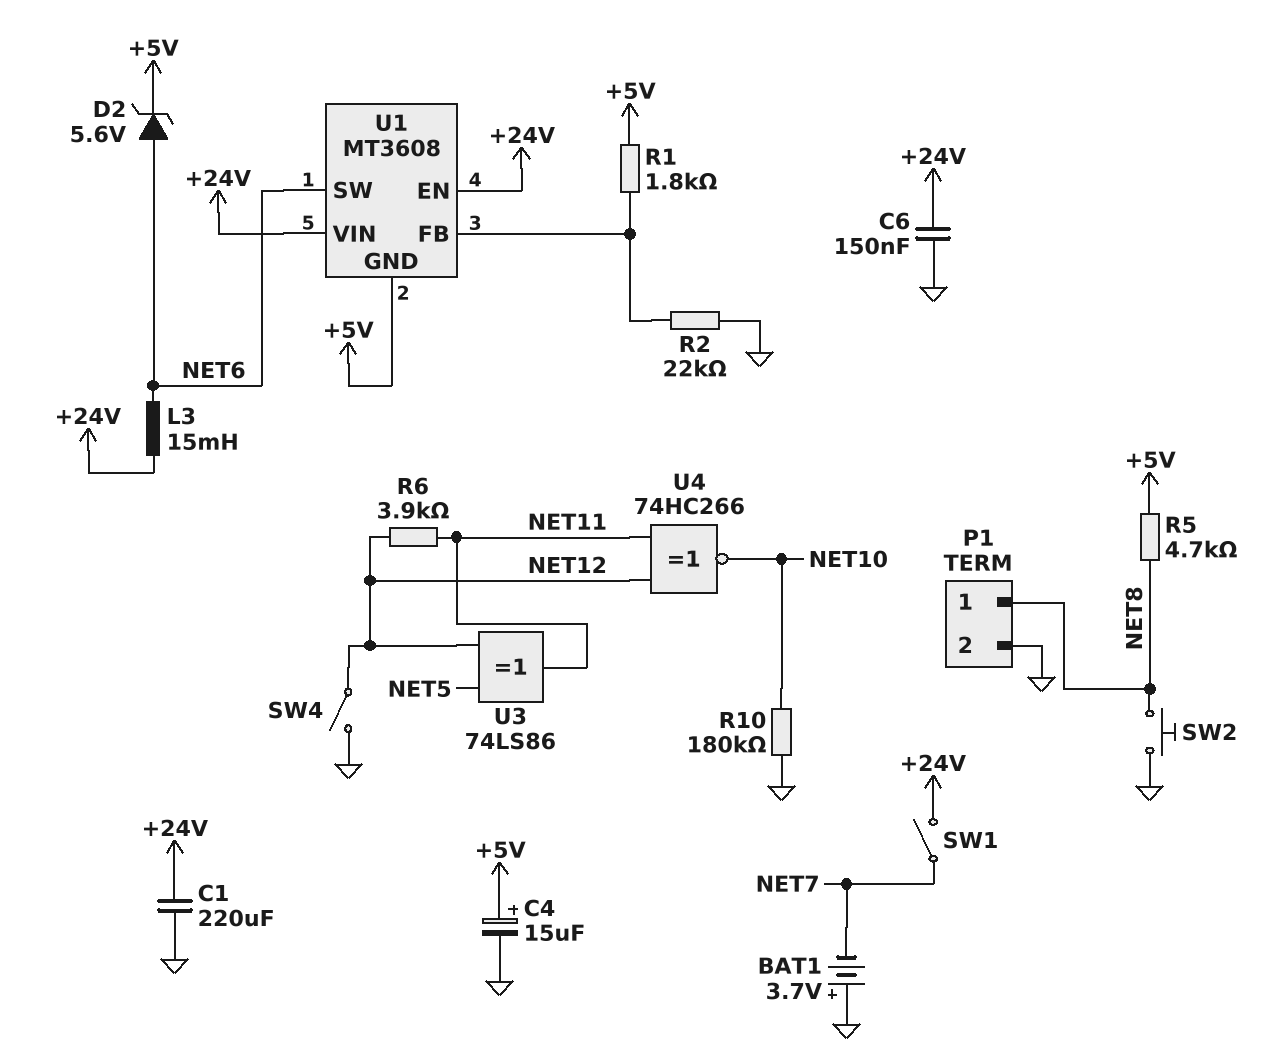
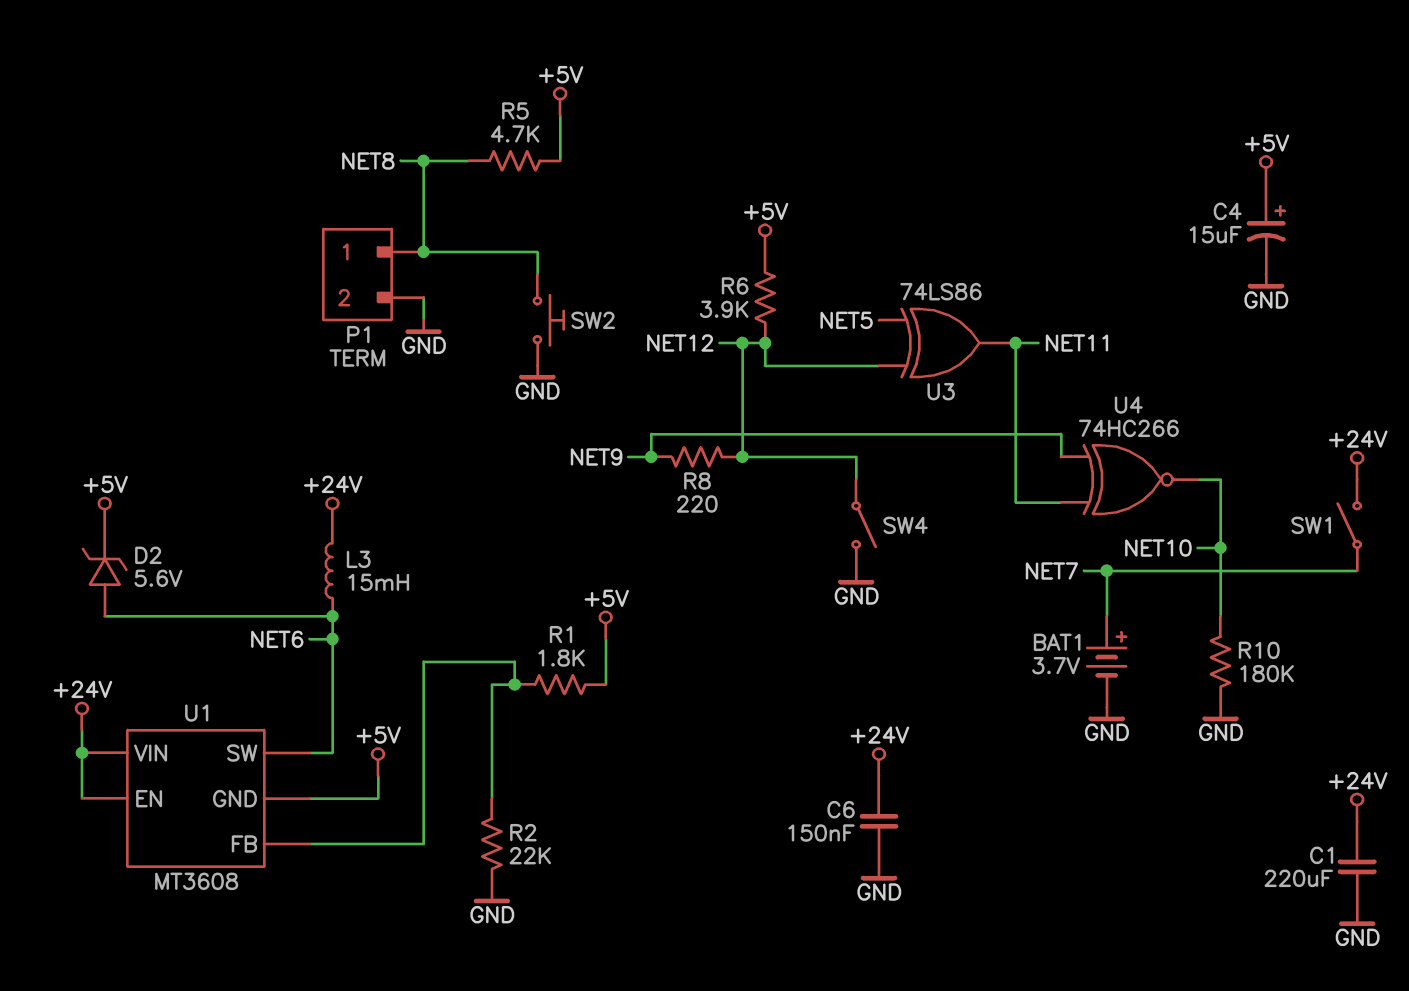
BAT1: 3.7V (plus GND, minus NET7) -> 3.7V (plus NET7, minus GND)
R6: 3.9k (NET11, NET12) -> 3.9k (+5V, NET12)
R8: none -> 220 (NET9, NET12)
U4: XNOR 74HC266 (in NET11, in NET12, out NET10) -> XNOR 74HC266 (in NET9, in NET11, out NET10)

